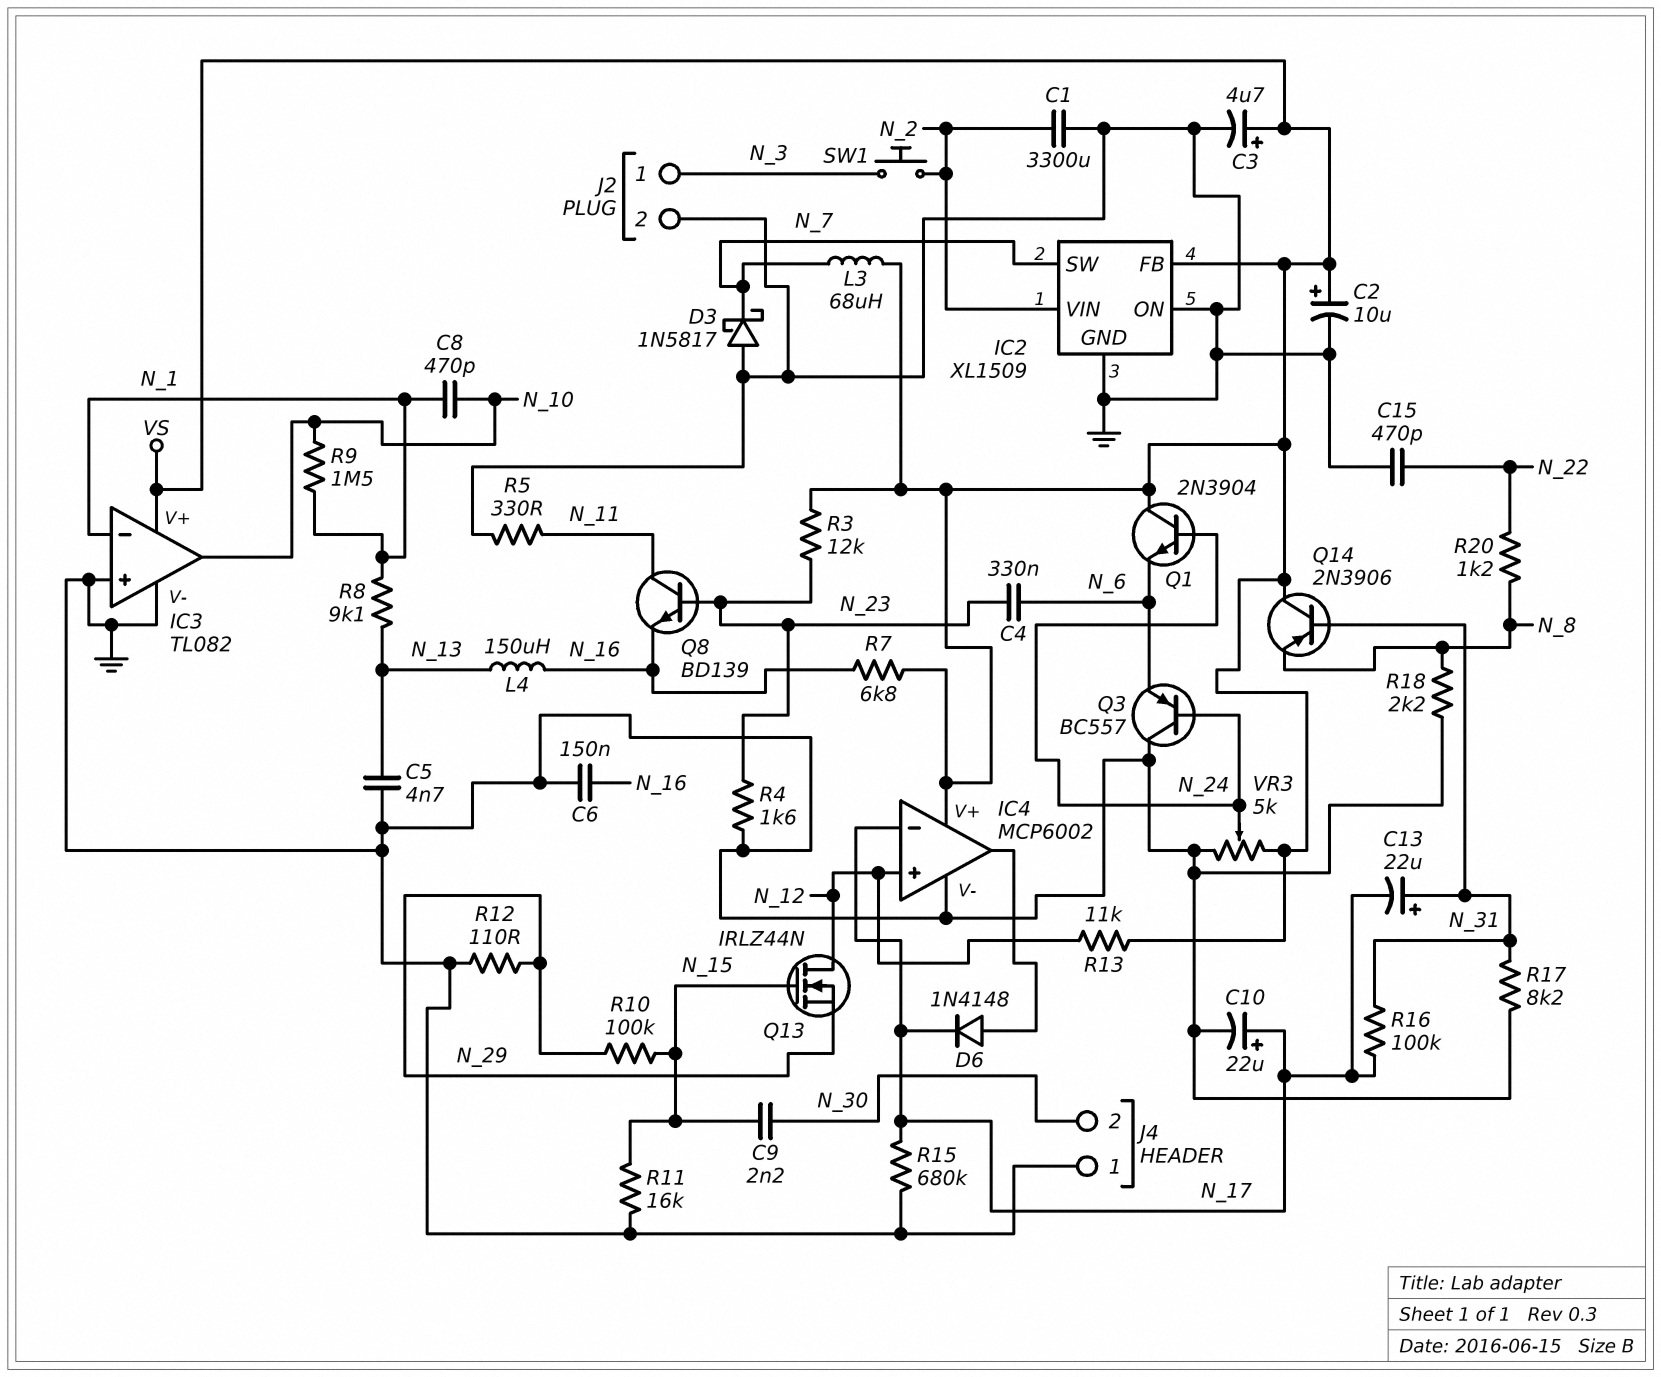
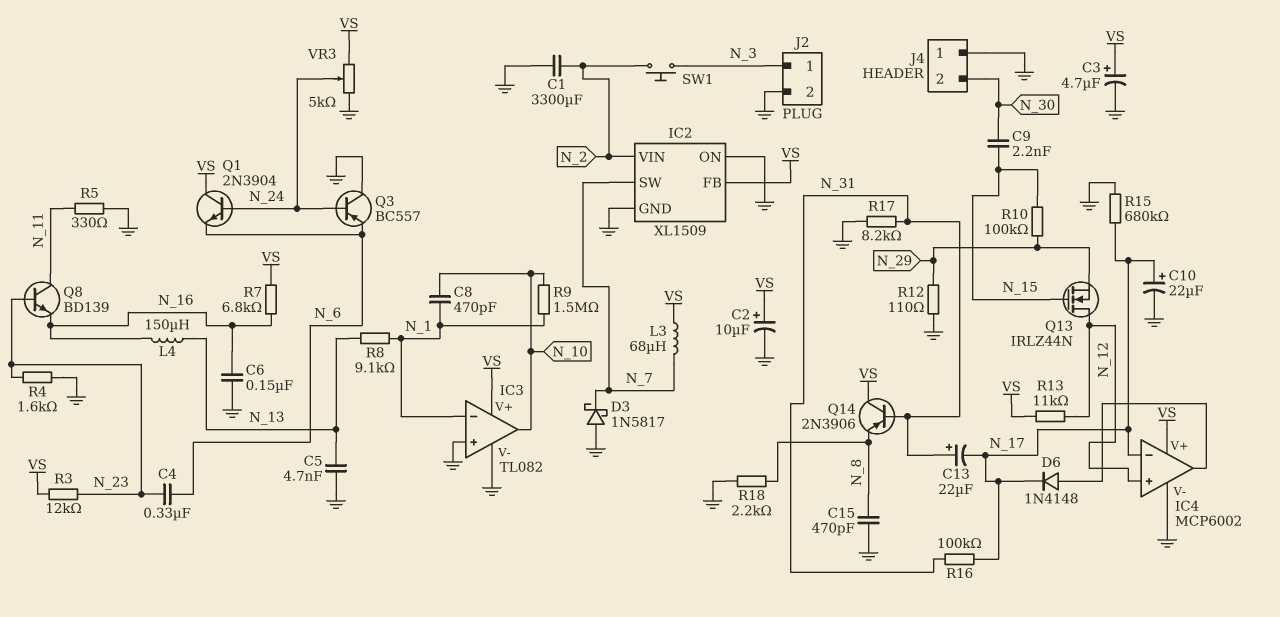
C15: 470pF (GND, N_22) -> 470pF (GND, N_8)
R11: 16k (GND, N_15) -> none
R20: 1.2k (N_8, N_22) -> none

